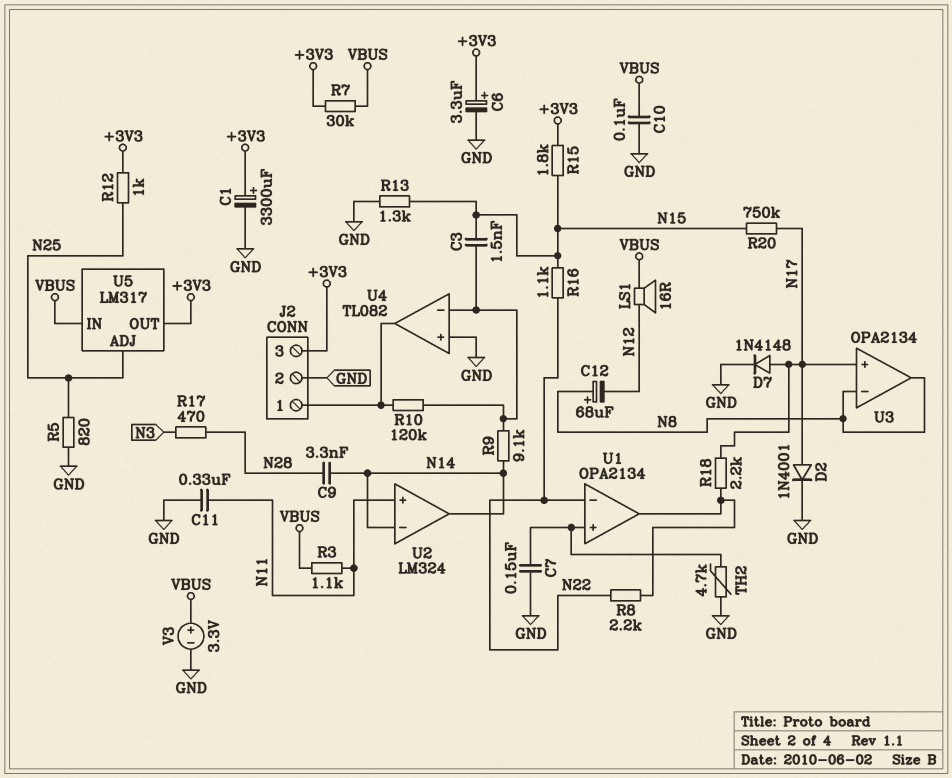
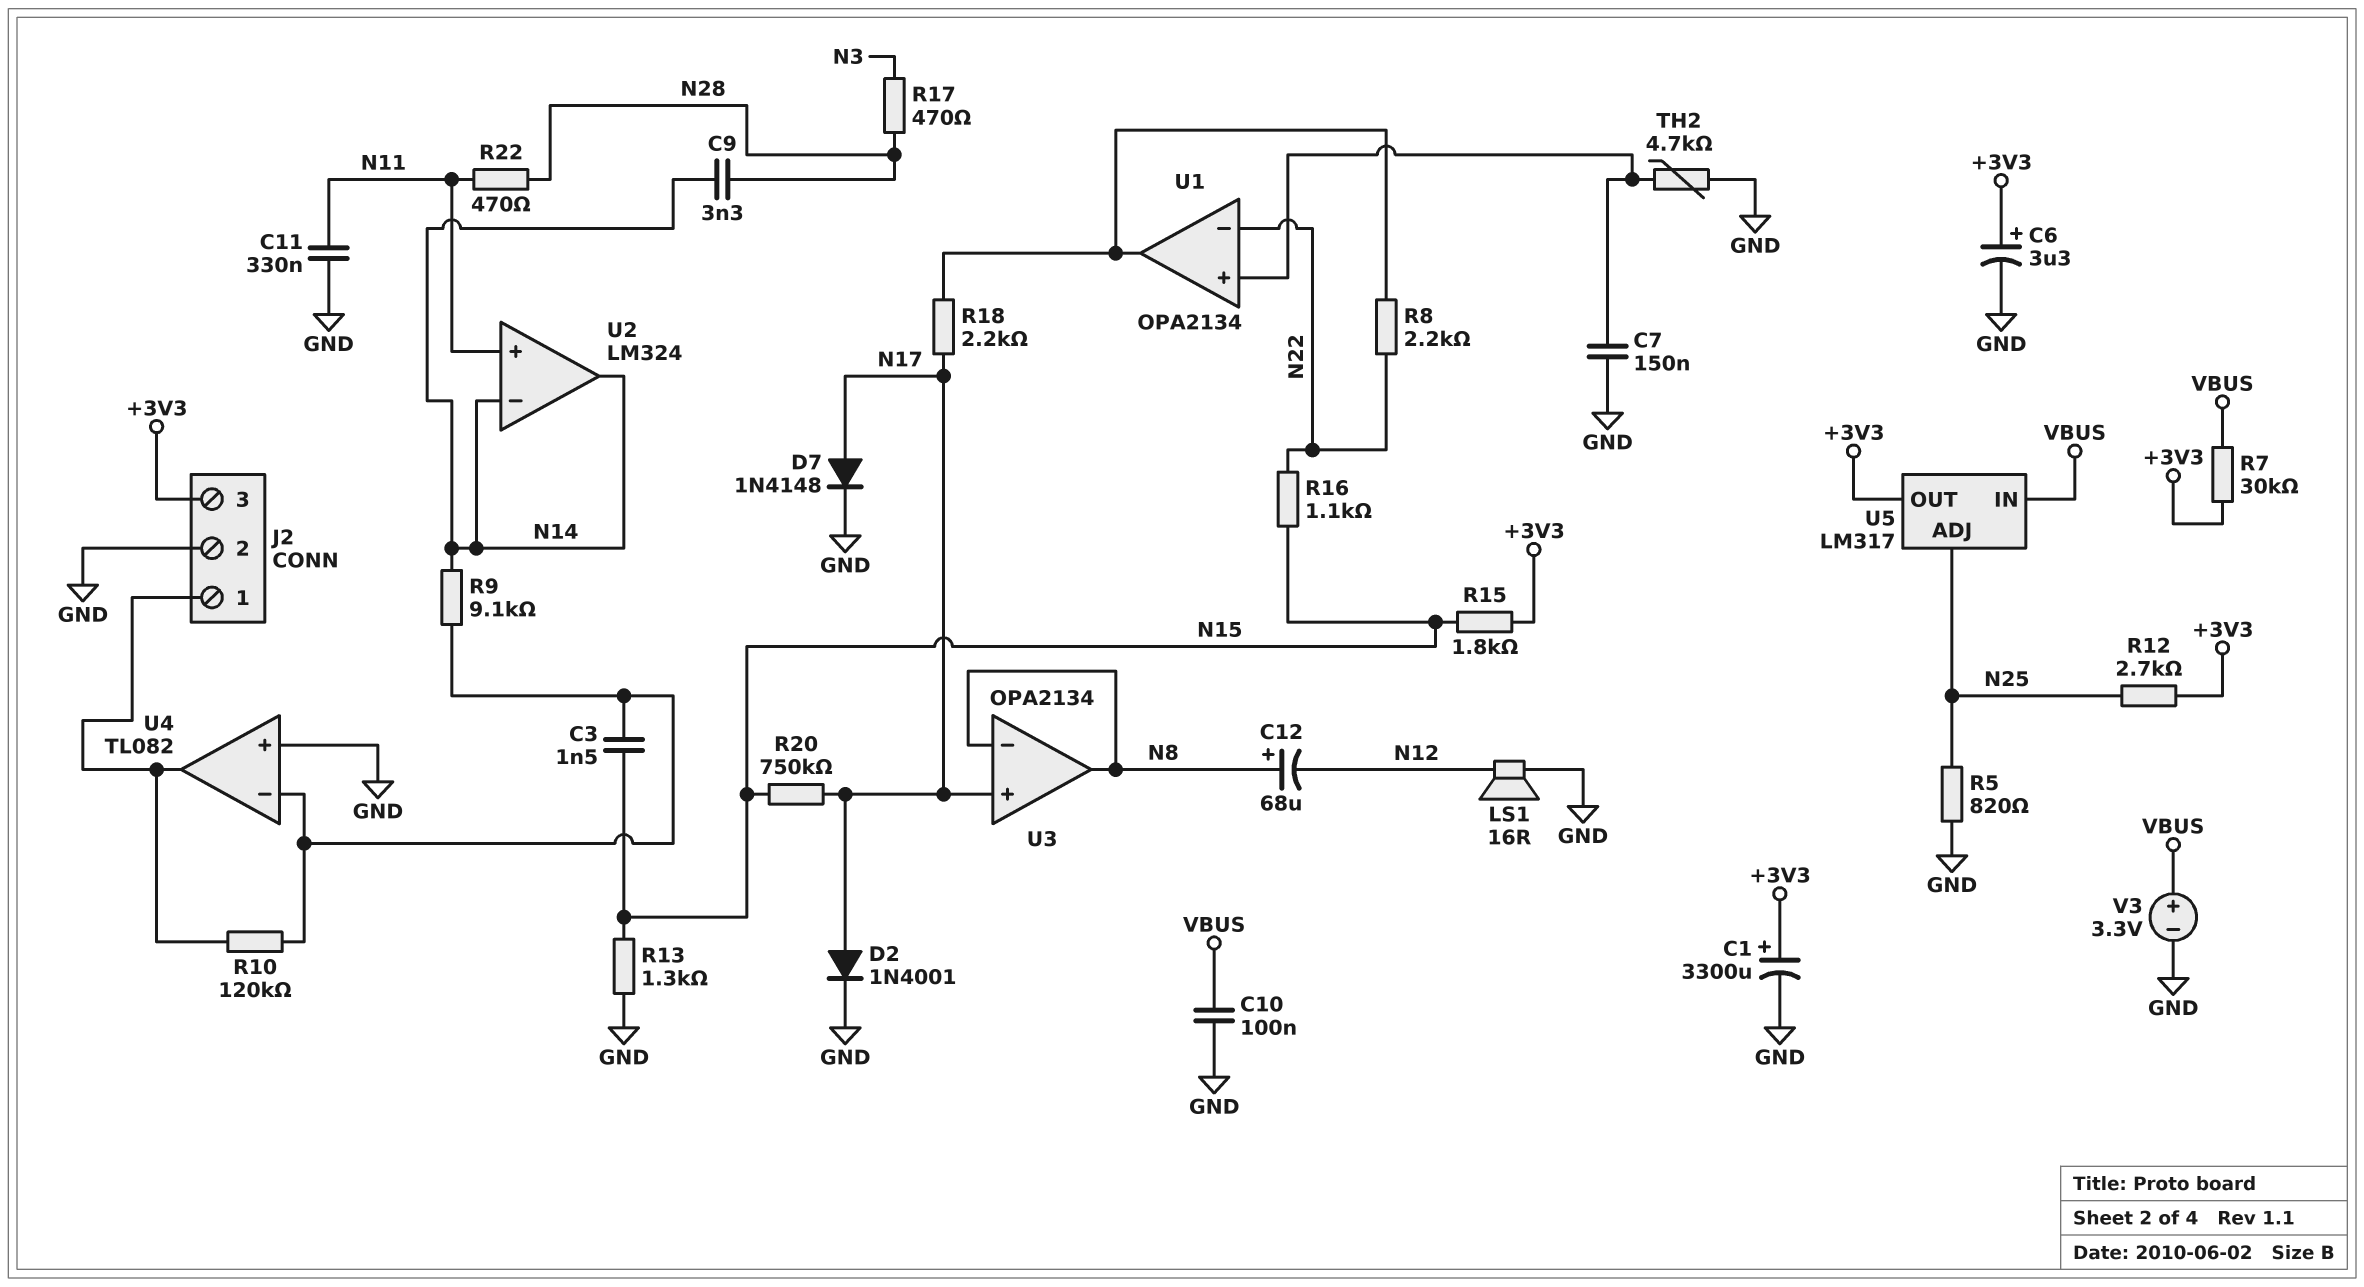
LS1: speaker 16R (N12, VBUS) -> speaker 16R (GND, N12)
R3: 1.1k (N11, VBUS) -> none
R12: 1k (+3V3, N25) -> 2.7k (+3V3, N25)
R22: none -> 470 (N11, N28)

